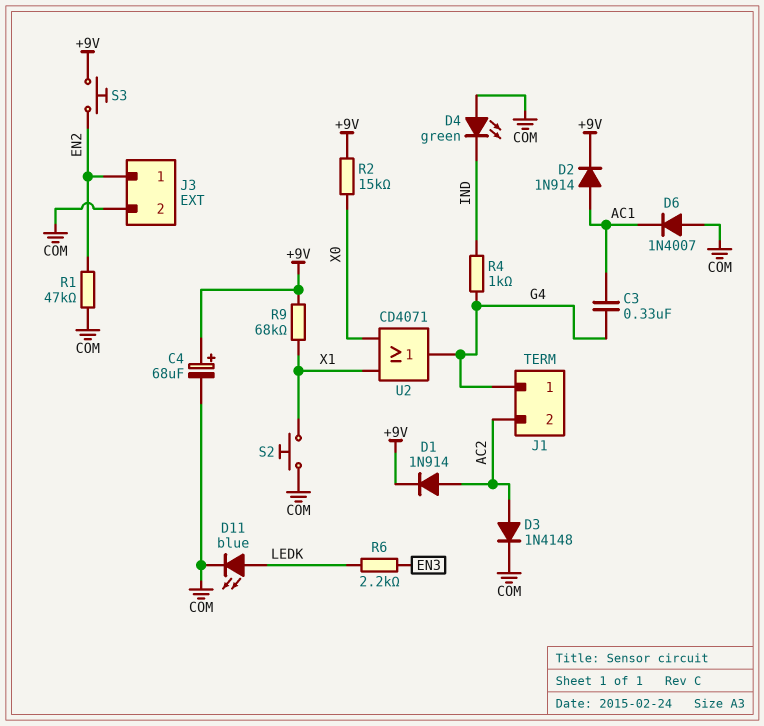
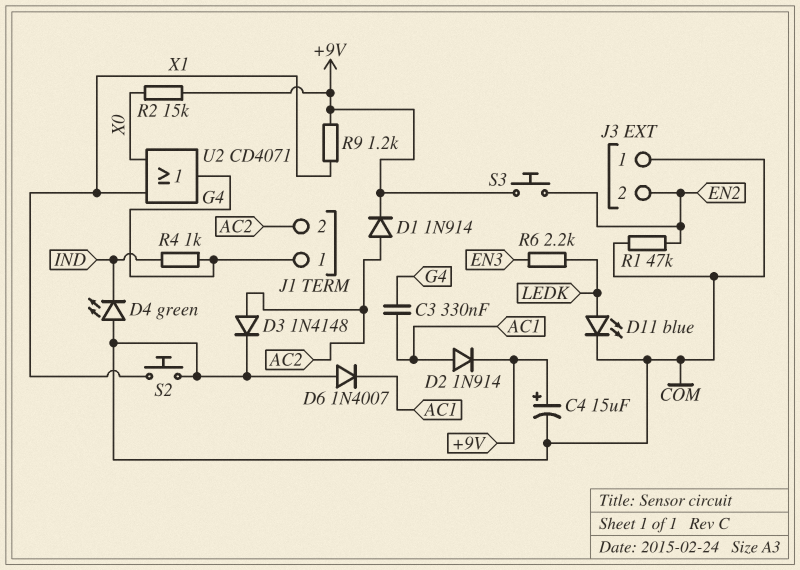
C4: 68uF (plus +9V, minus COM) -> 15uF (plus +9V, minus COM)
J3 pin 1: EN2 -> COM
J3 pin 2: COM -> EN2
R9: 68k (+9V, X1) -> 1.2k (+9V, X1)

